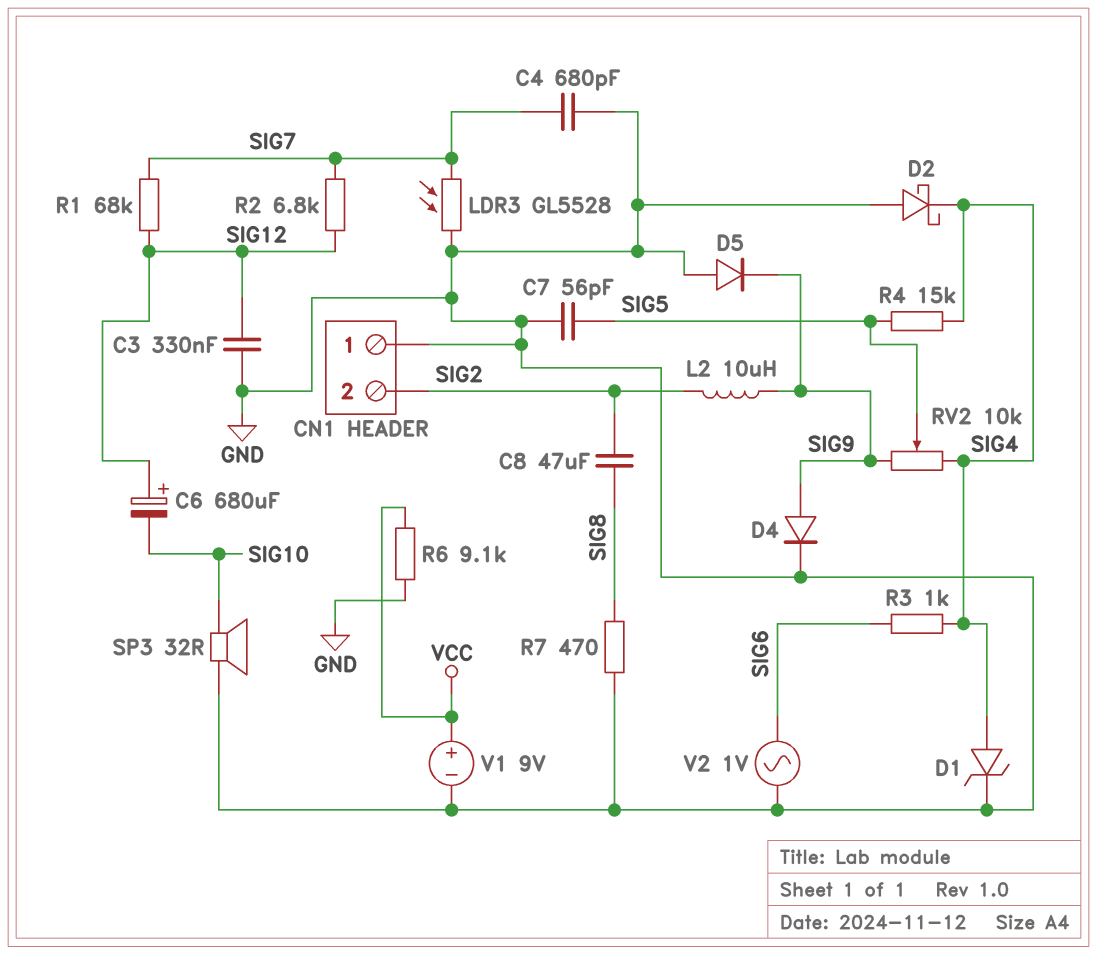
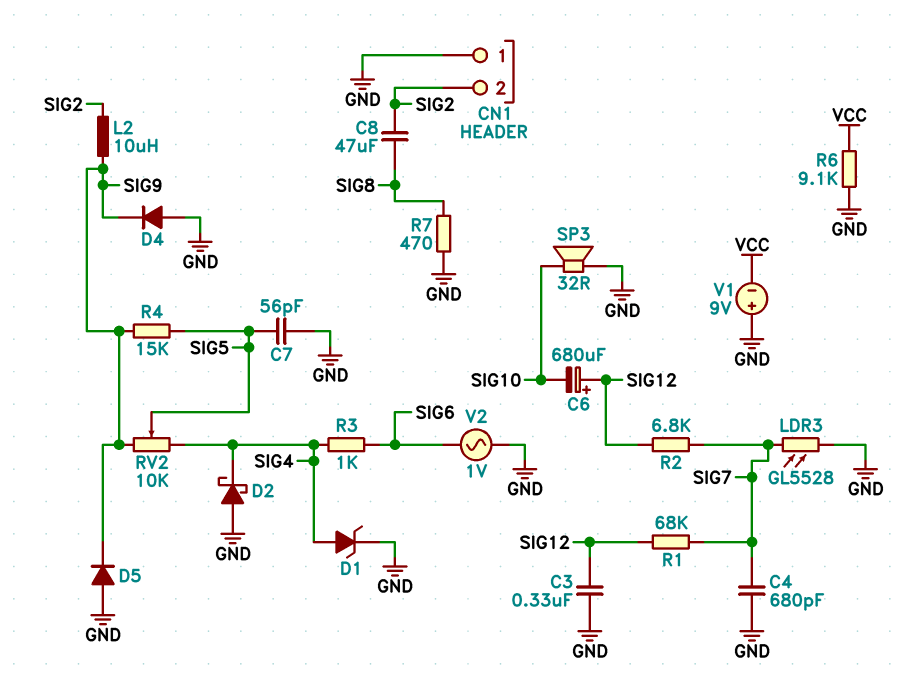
D4: diode (A SIG9, K GND) -> diode (A GND, K SIG9)
R4: 15k (SIG4, SIG5) -> 15k (SIG5, SIG9)
V1: 9V (plus VCC, minus GND) -> 9V (plus GND, minus VCC)

